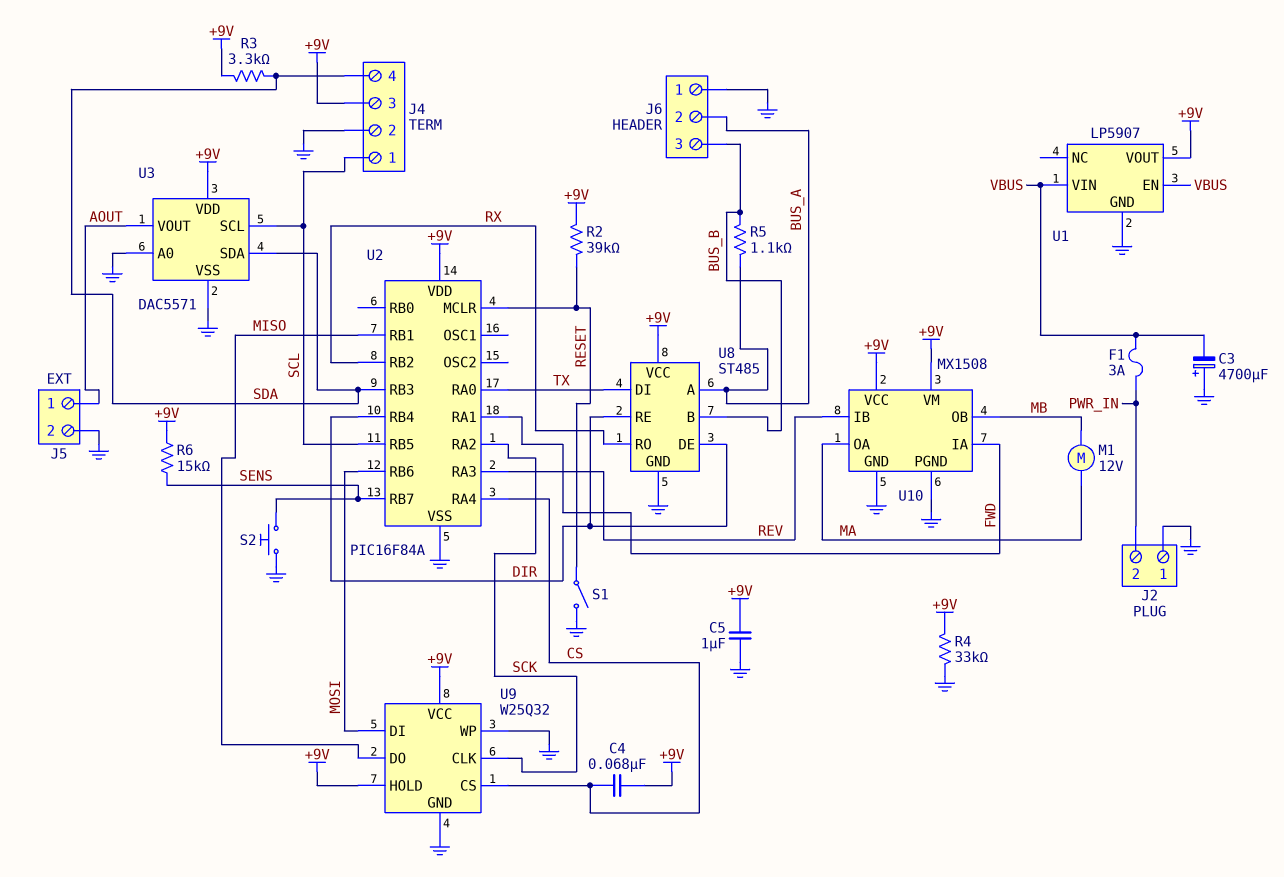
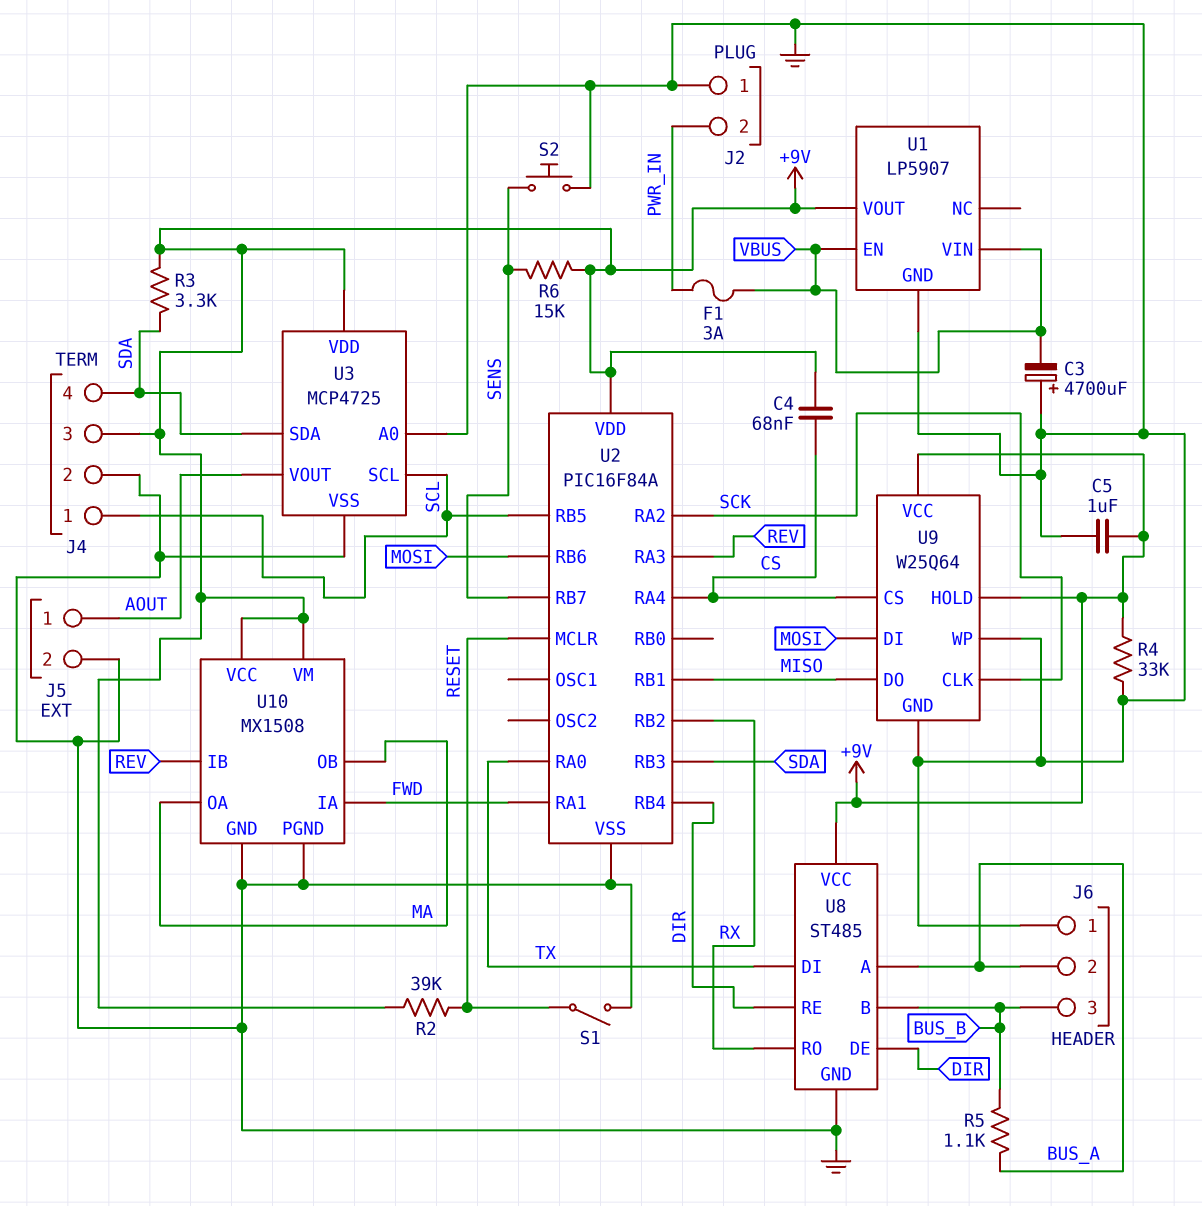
M1: motor 12V (MA, MB) -> none
U3: DAC5571 -> MCP4725
U9: W25Q32 -> W25Q64
U10 pin OB: MB -> MA

